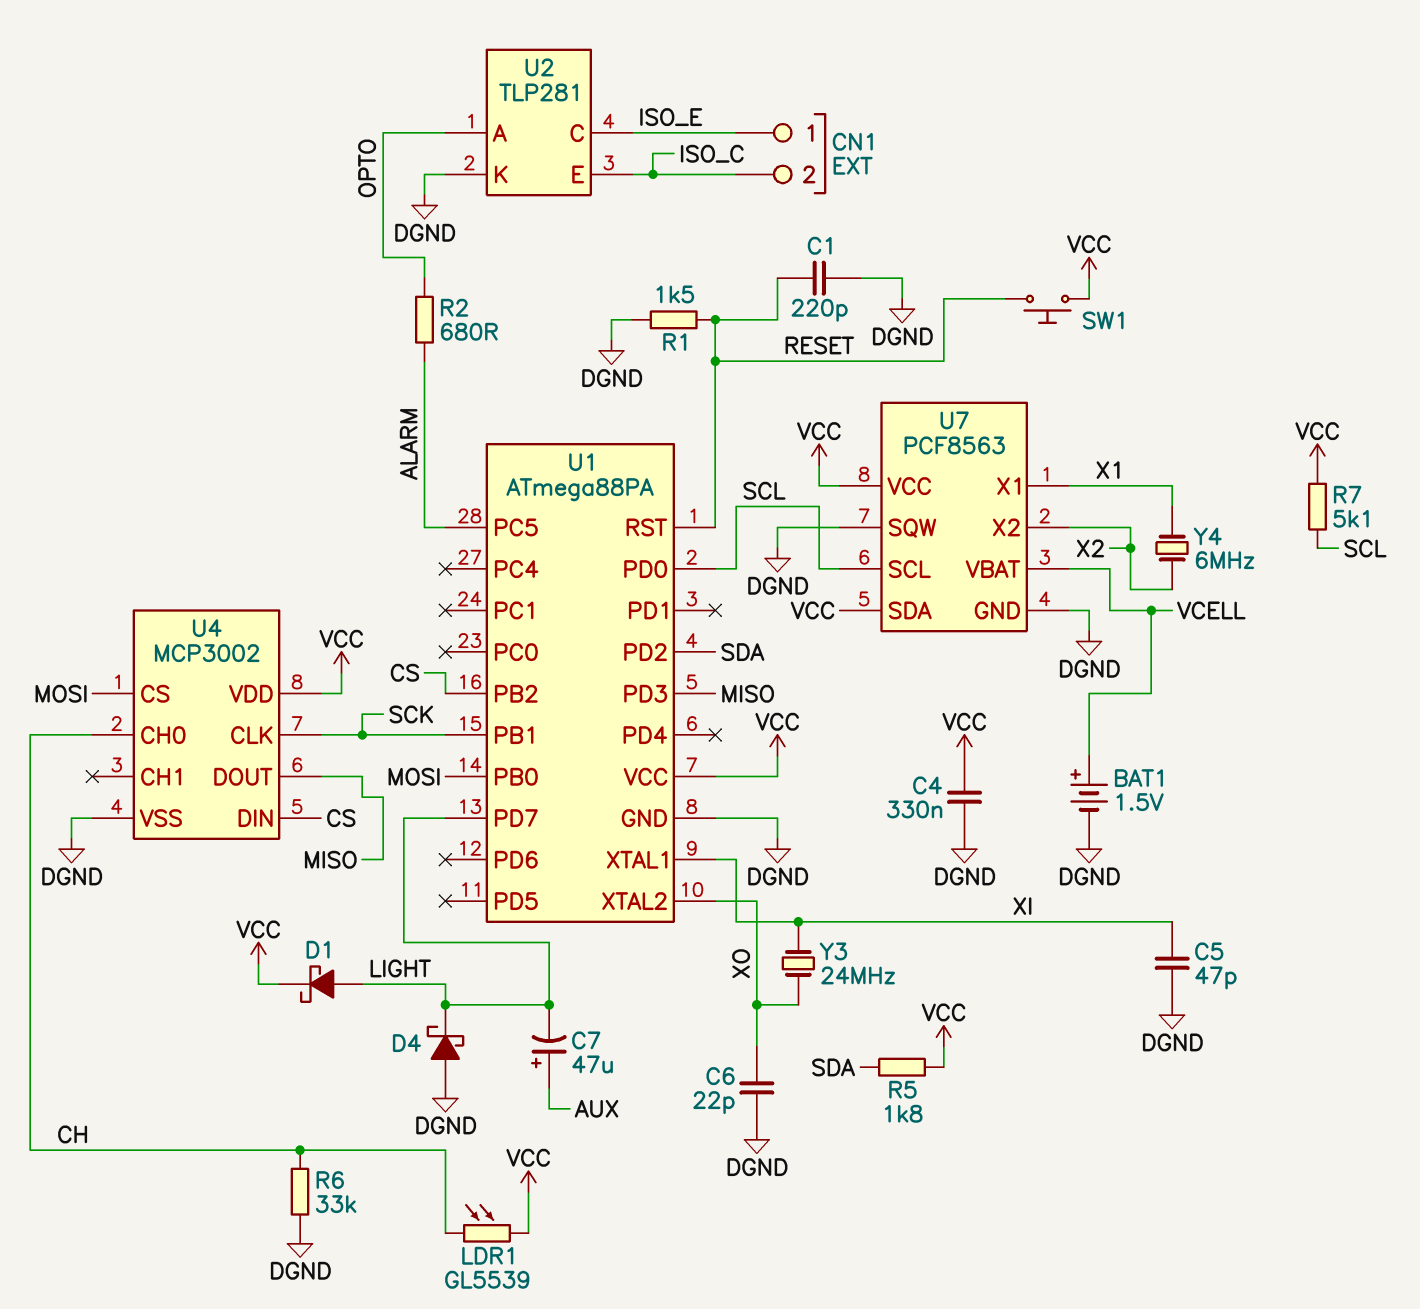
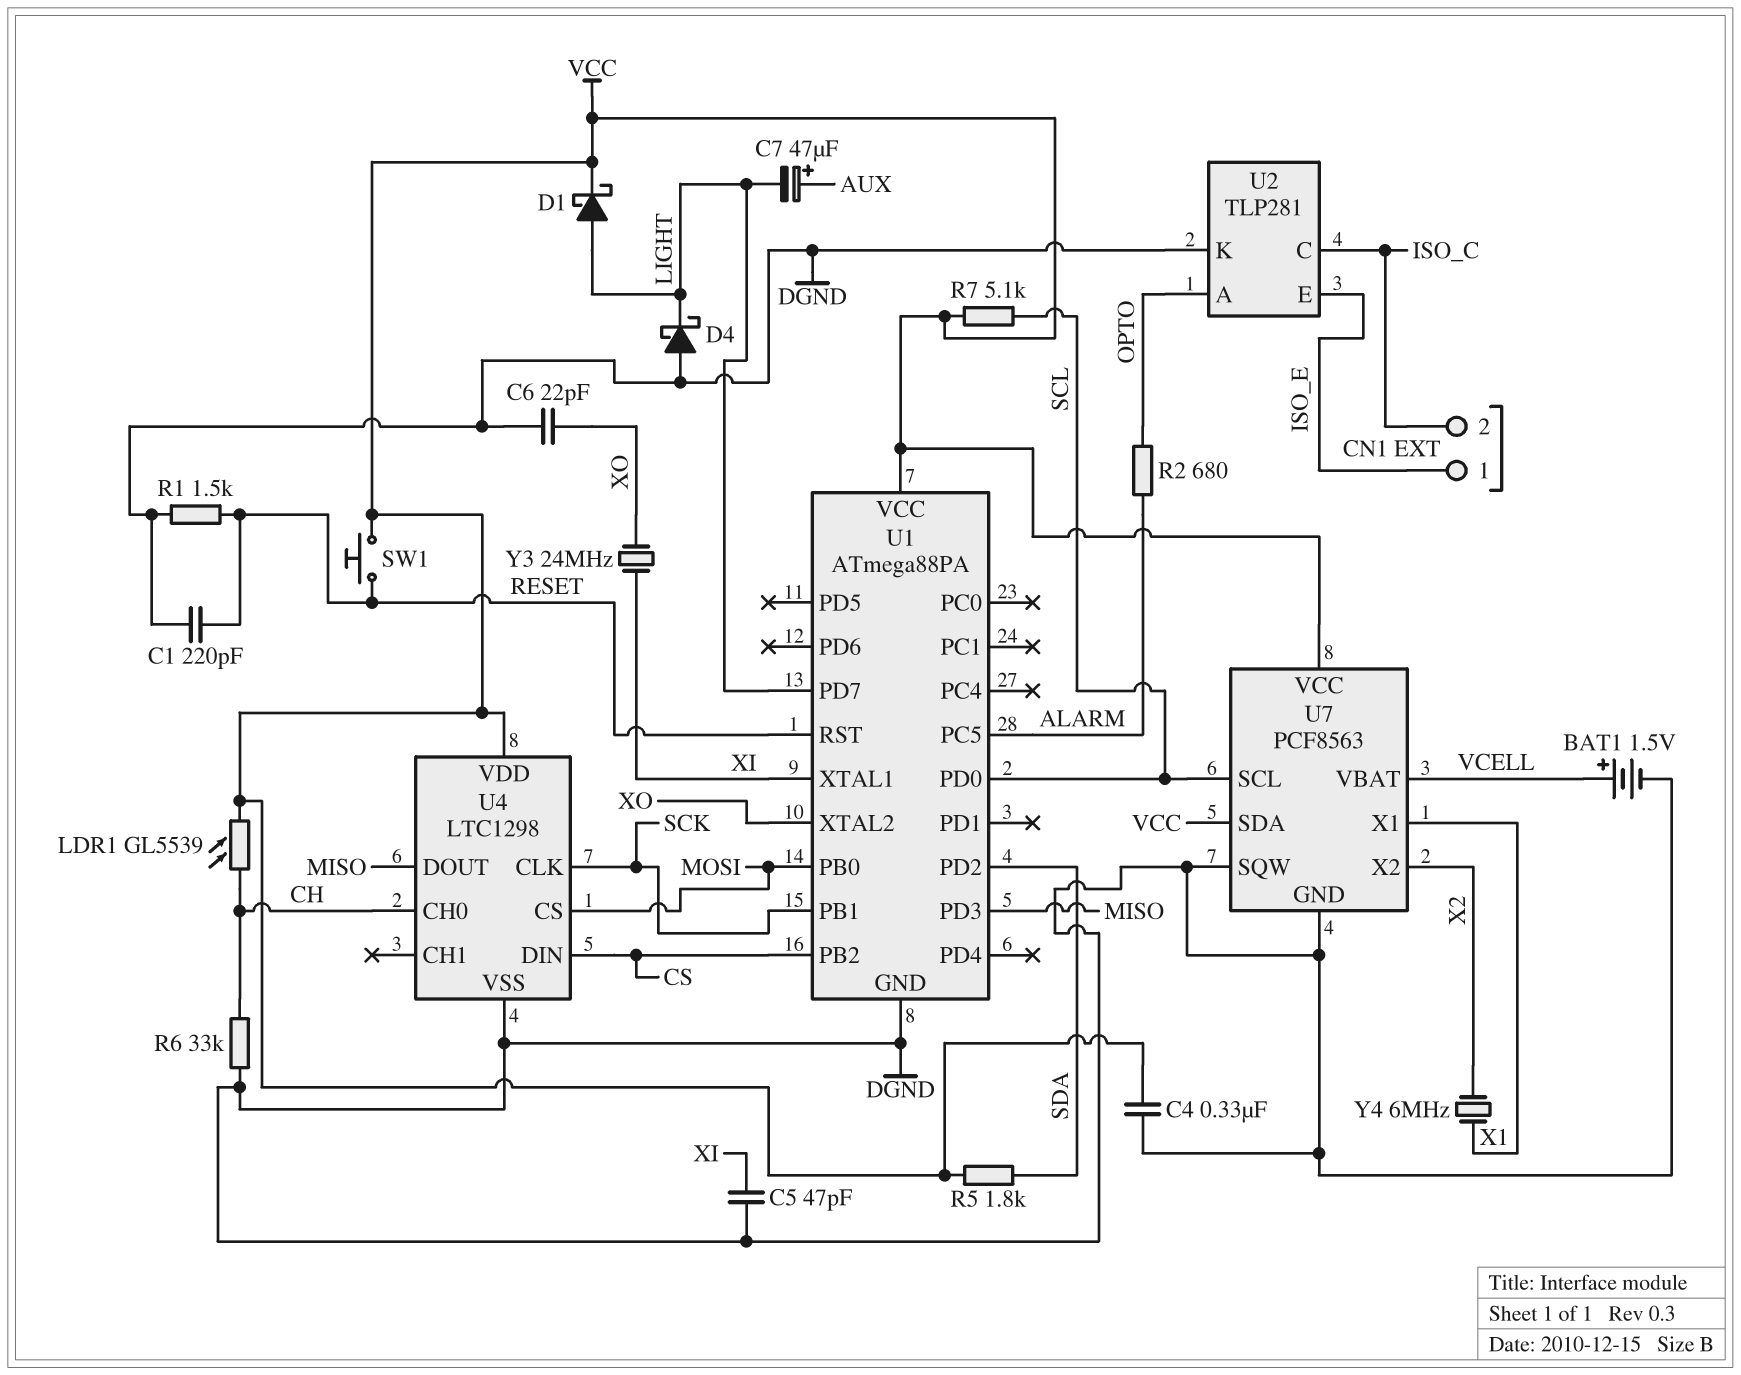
U2 pin C: ISO_E -> ISO_C
U2 pin E: ISO_C -> ISO_E
U4: MCP3002 -> LTC1298

